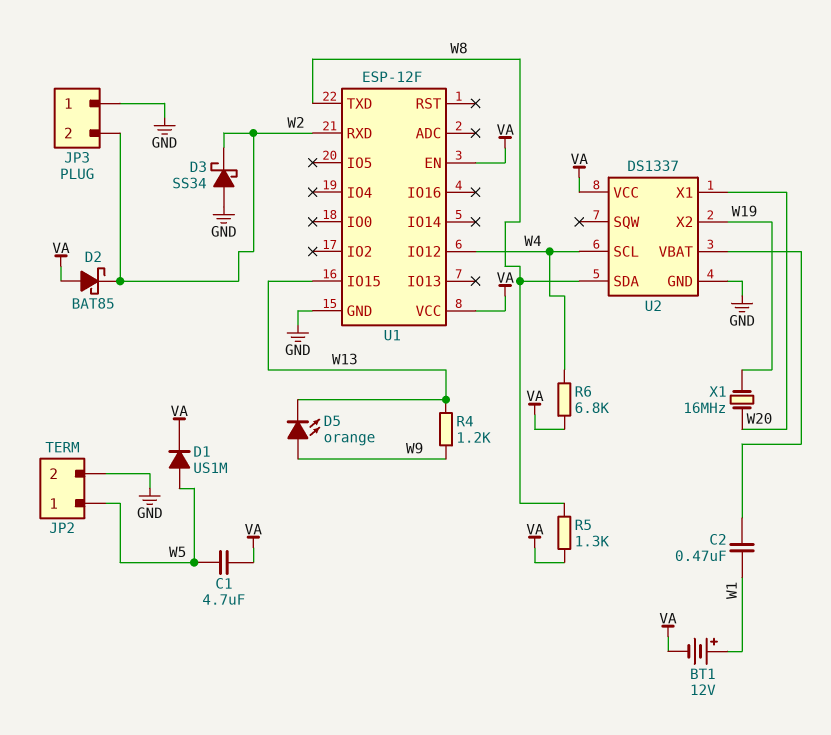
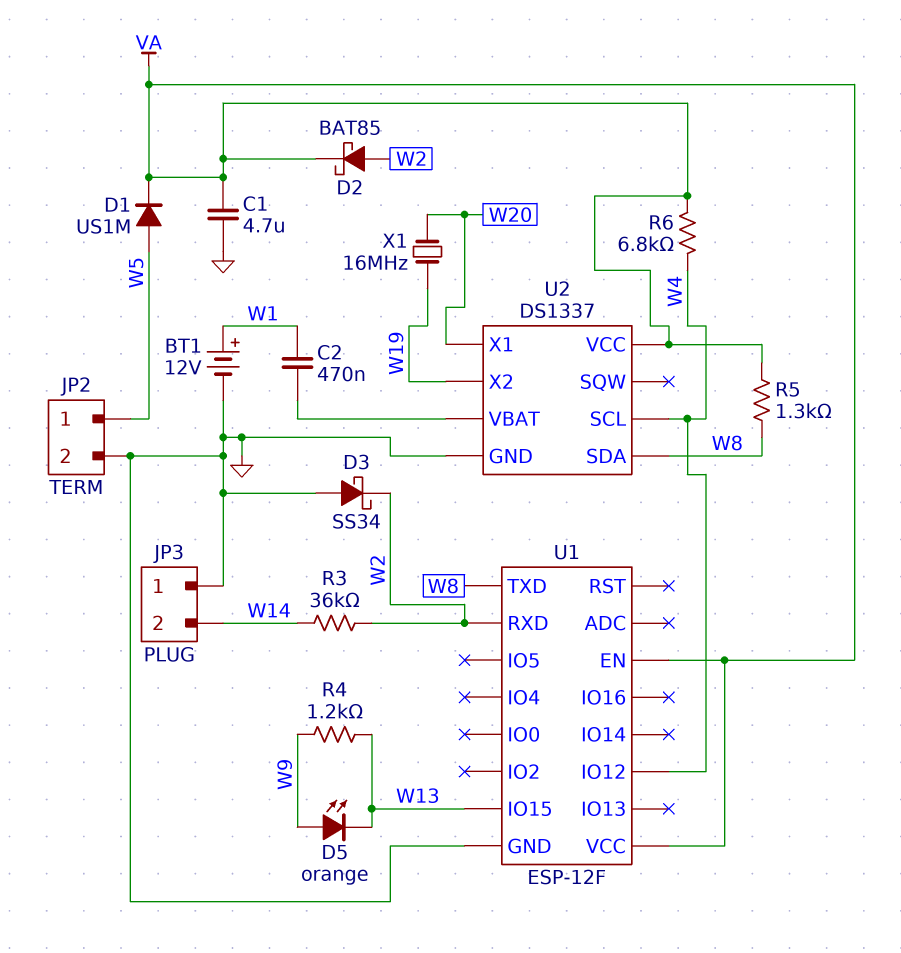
BT1: 12V (plus W1, minus VA) -> 12V (plus W1, minus GND)
C1: 4.7uF (VA, W5) -> 4.7uF (GND, VA)
D2: schottky BAT85 (A VA, K W2) -> schottky BAT85 (A W2, K VA)
JP3 pin 2: W2 -> W14
R3: none -> 36k (W2, W14)

